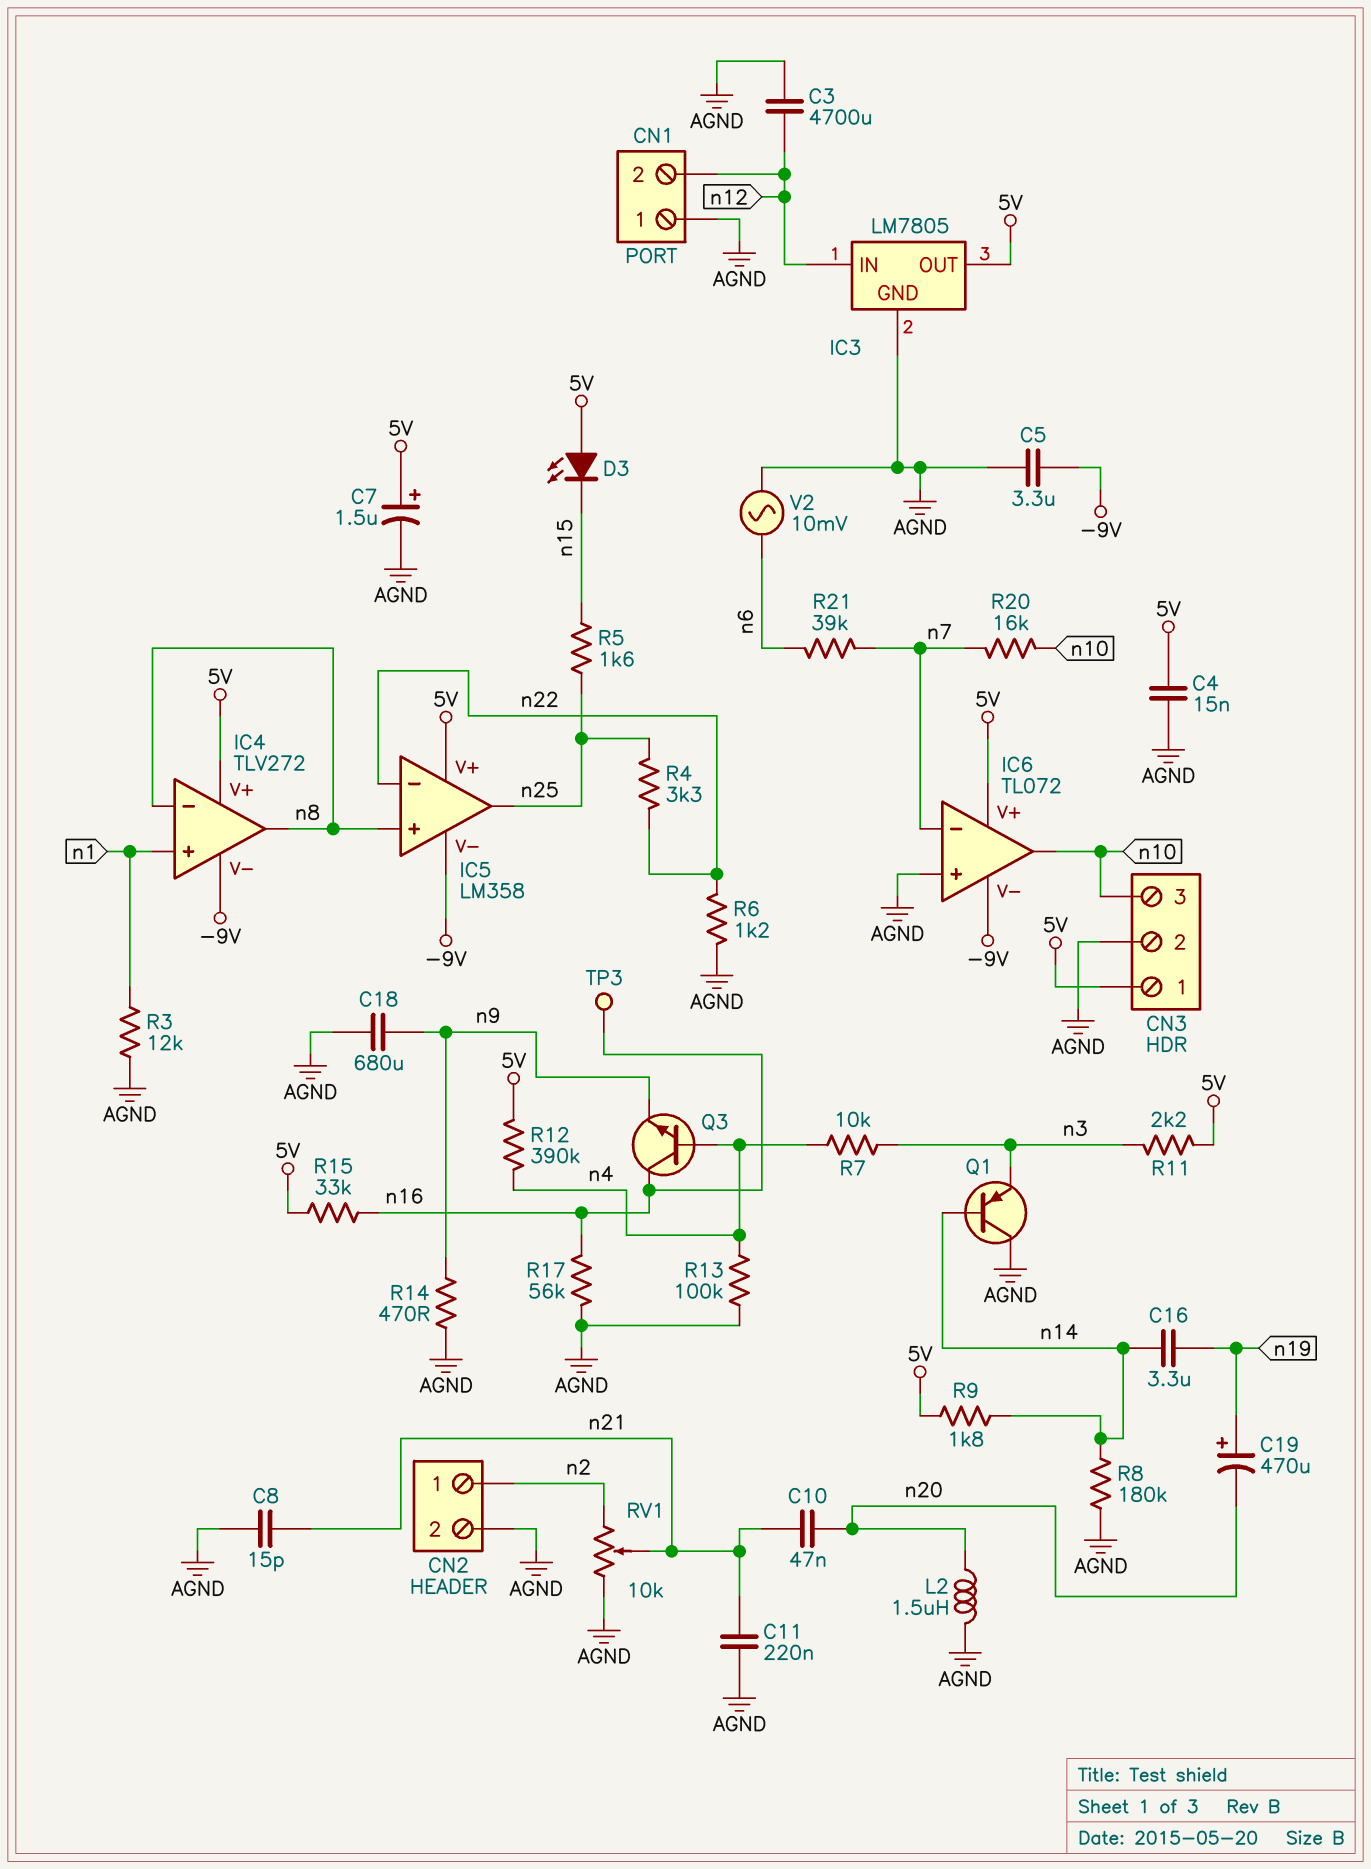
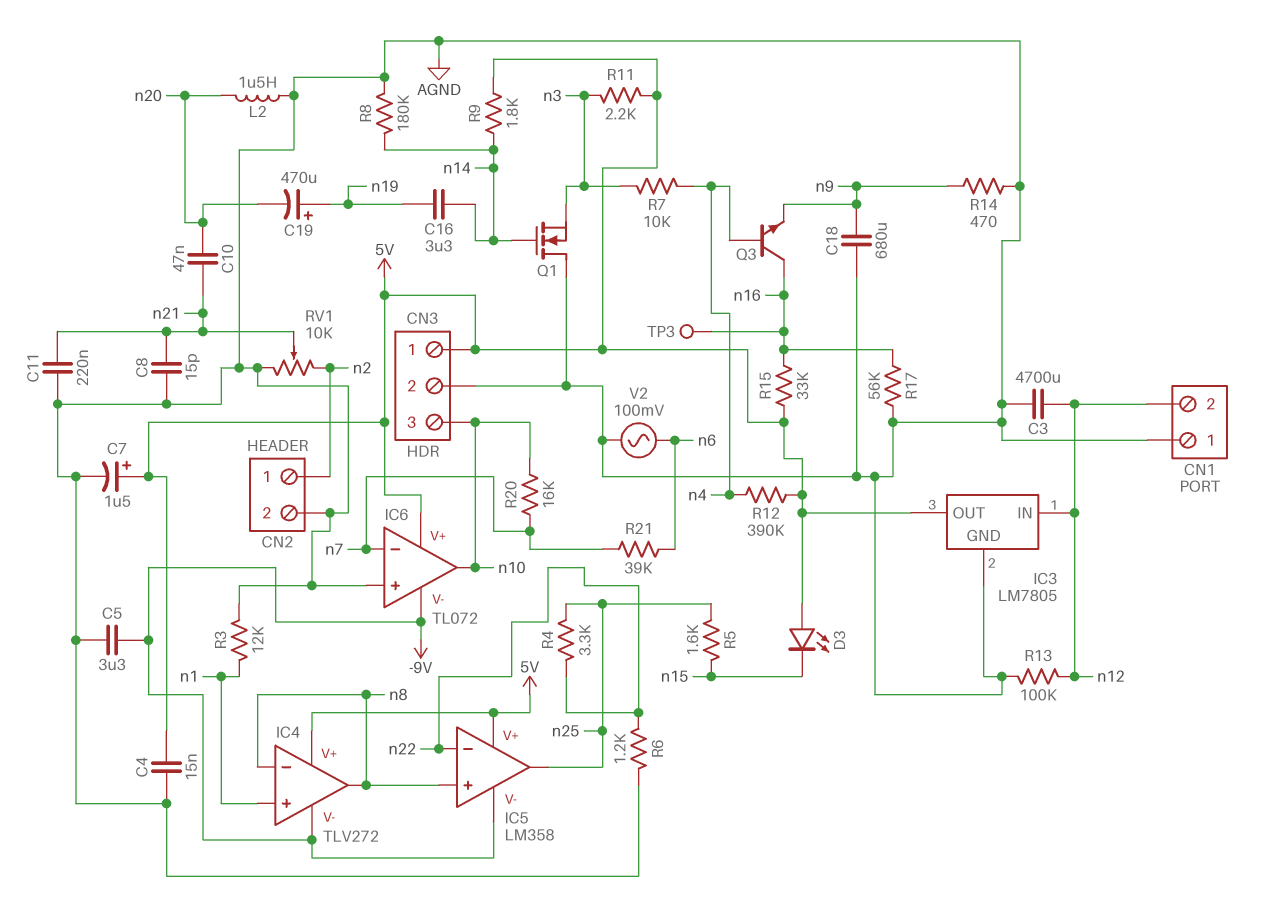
Q1: PNP (B n14, C AGND, E n3) -> NMOS (G n14, D AGND, S n3)
R13: 100k (AGND, n4) -> 100k (AGND, n12)
V2: AC 10mV (AGND, n6) -> AC 100mV (AGND, n6)

